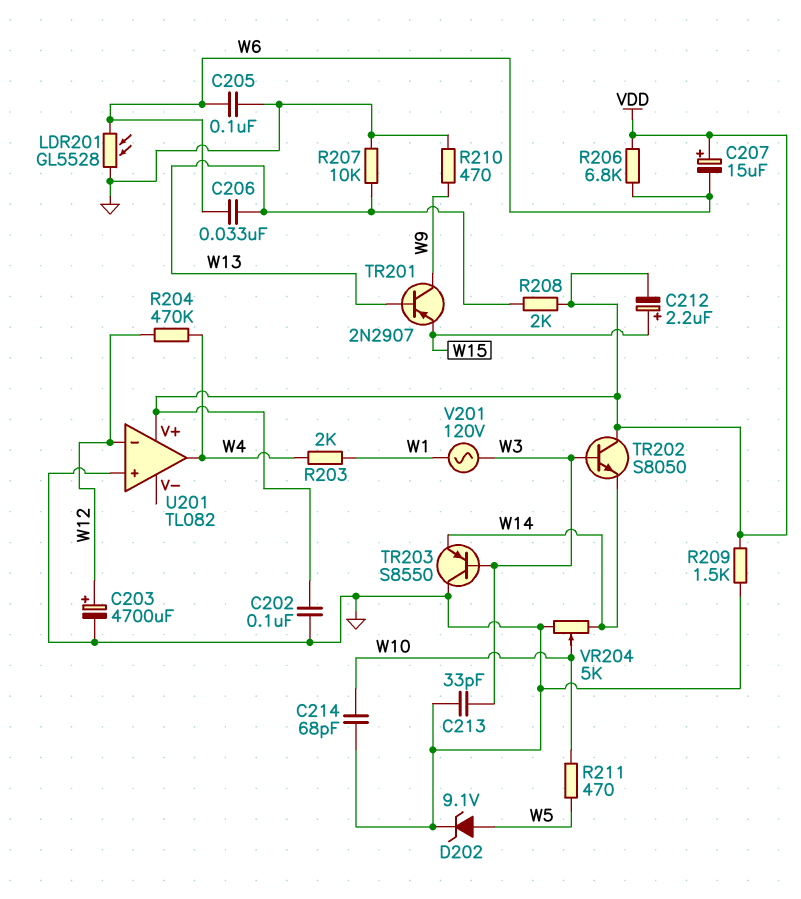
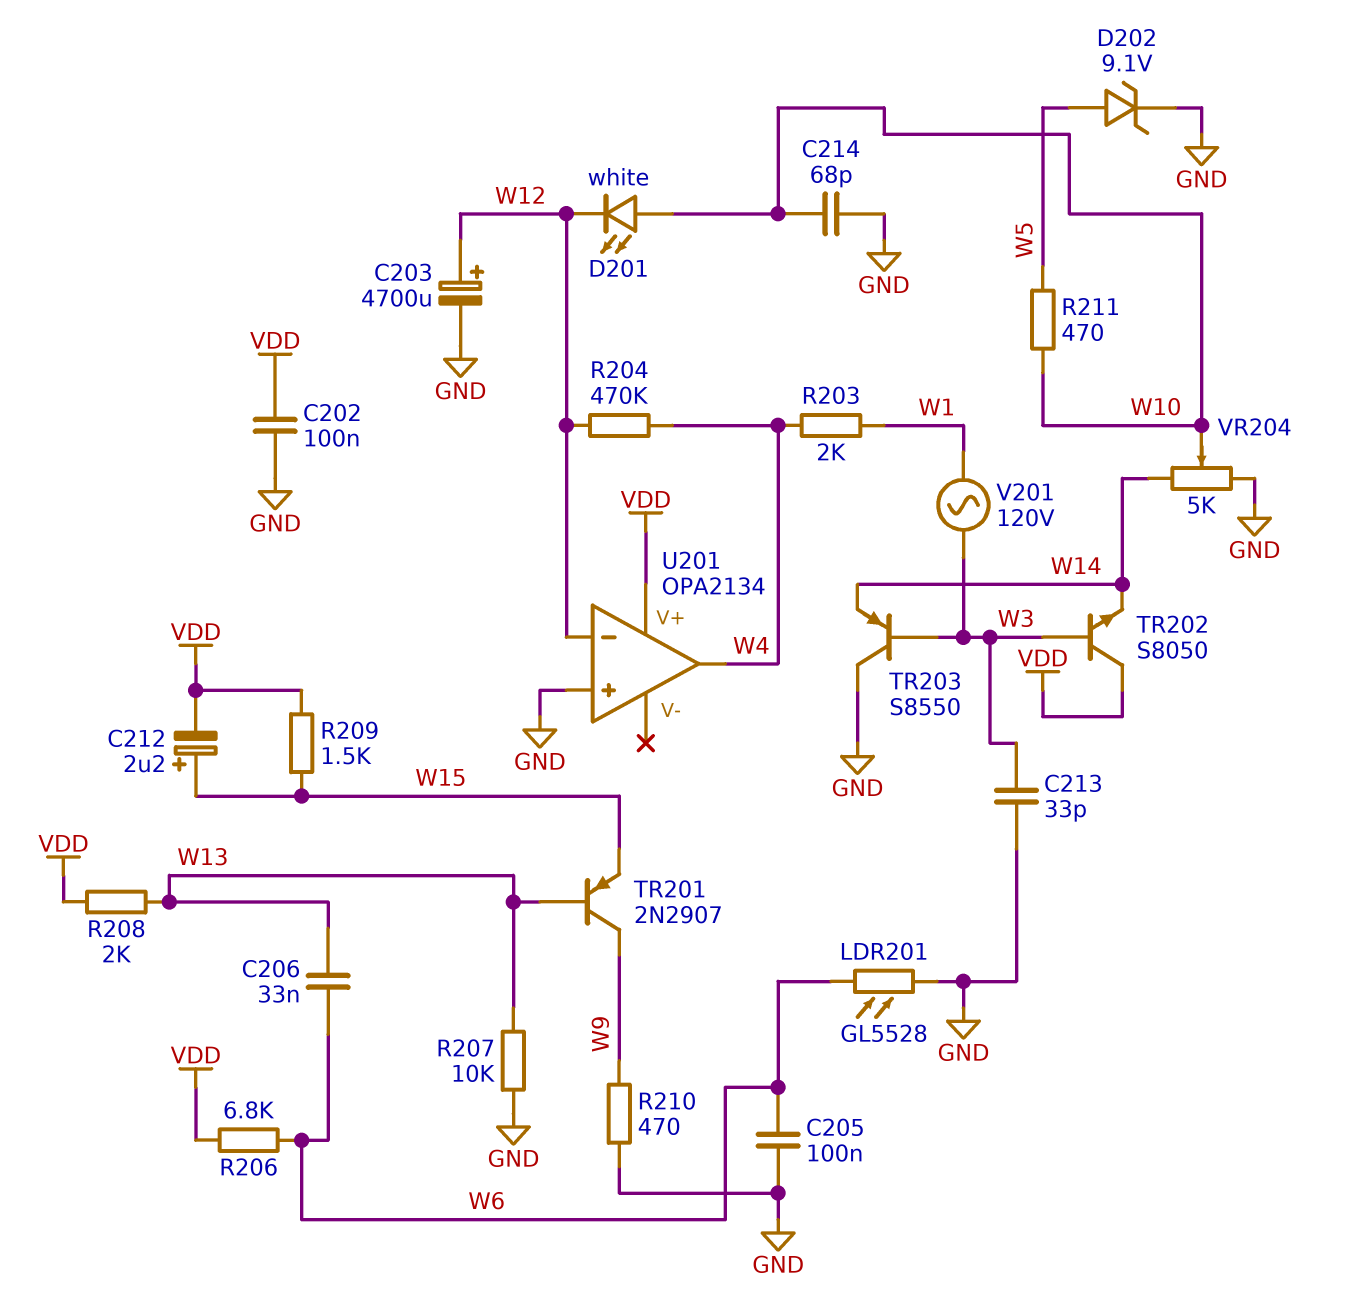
C207: 15uF (plus VDD, minus W6) -> none
D201: none -> LED white (A W10, K W12)
R209: 1.5k (GND, VDD) -> 1.5k (VDD, W15)
U201: TL082 -> OPA2134

